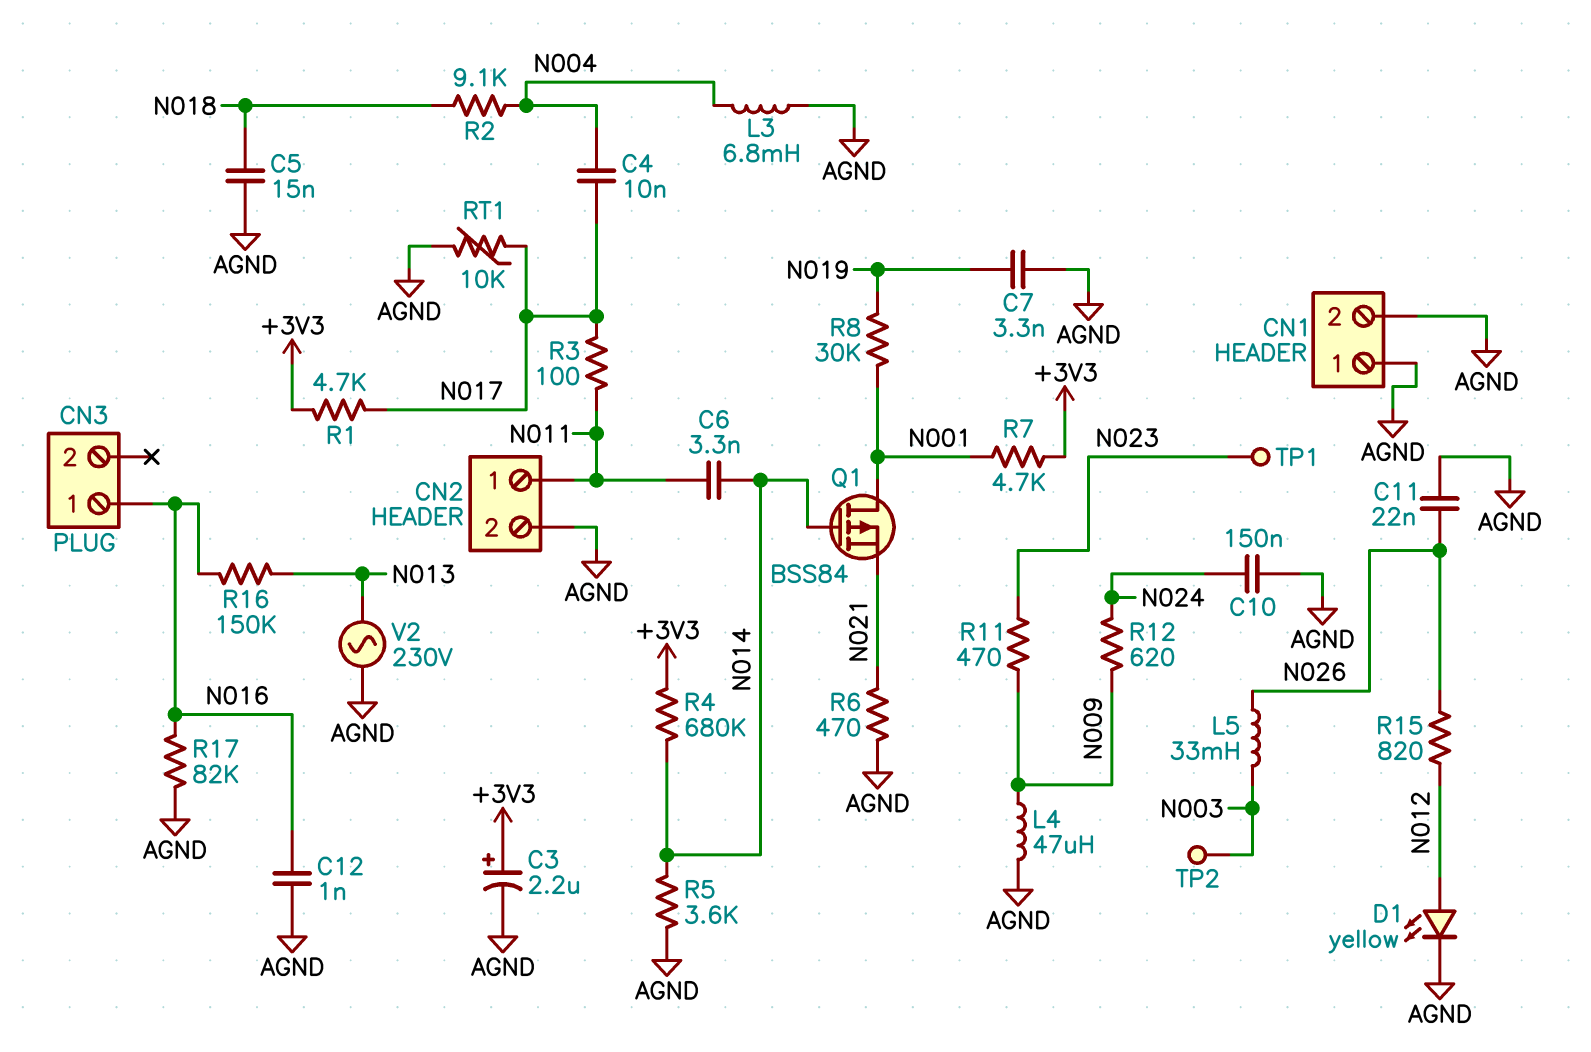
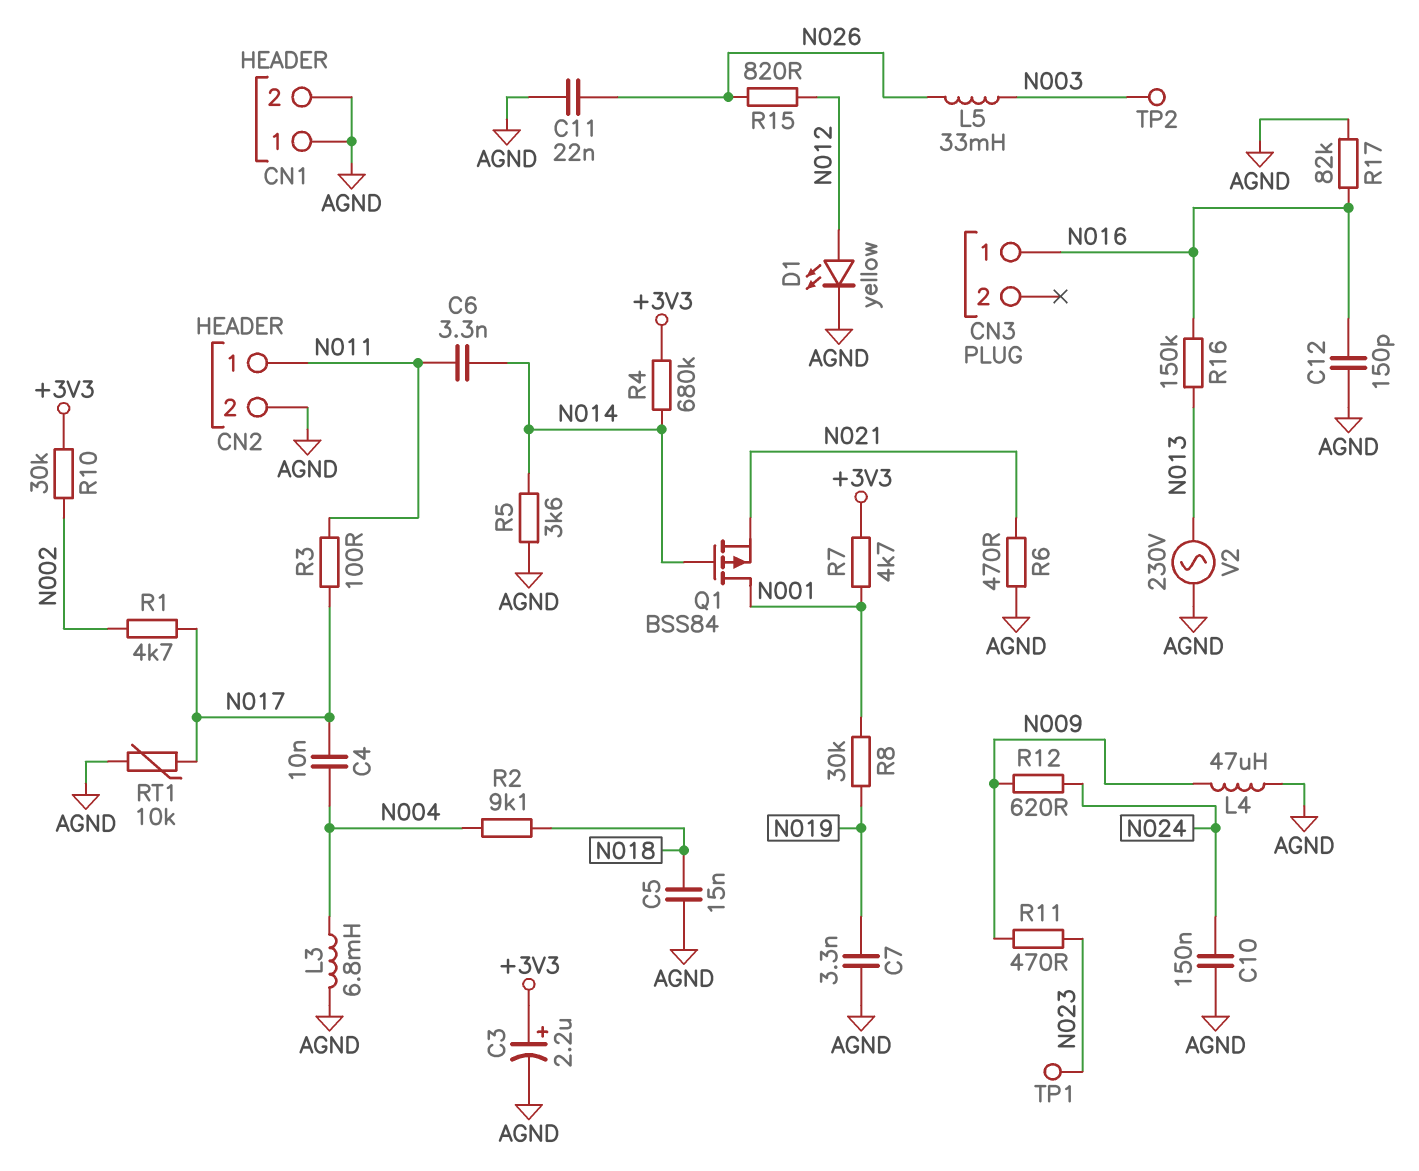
C12: 1nF (AGND, N016) -> 150pF (AGND, N016)
R1: 4.7k (+3V3, N017) -> 4.7k (N002, N017)
R10: none -> 30k (+3V3, N002)

